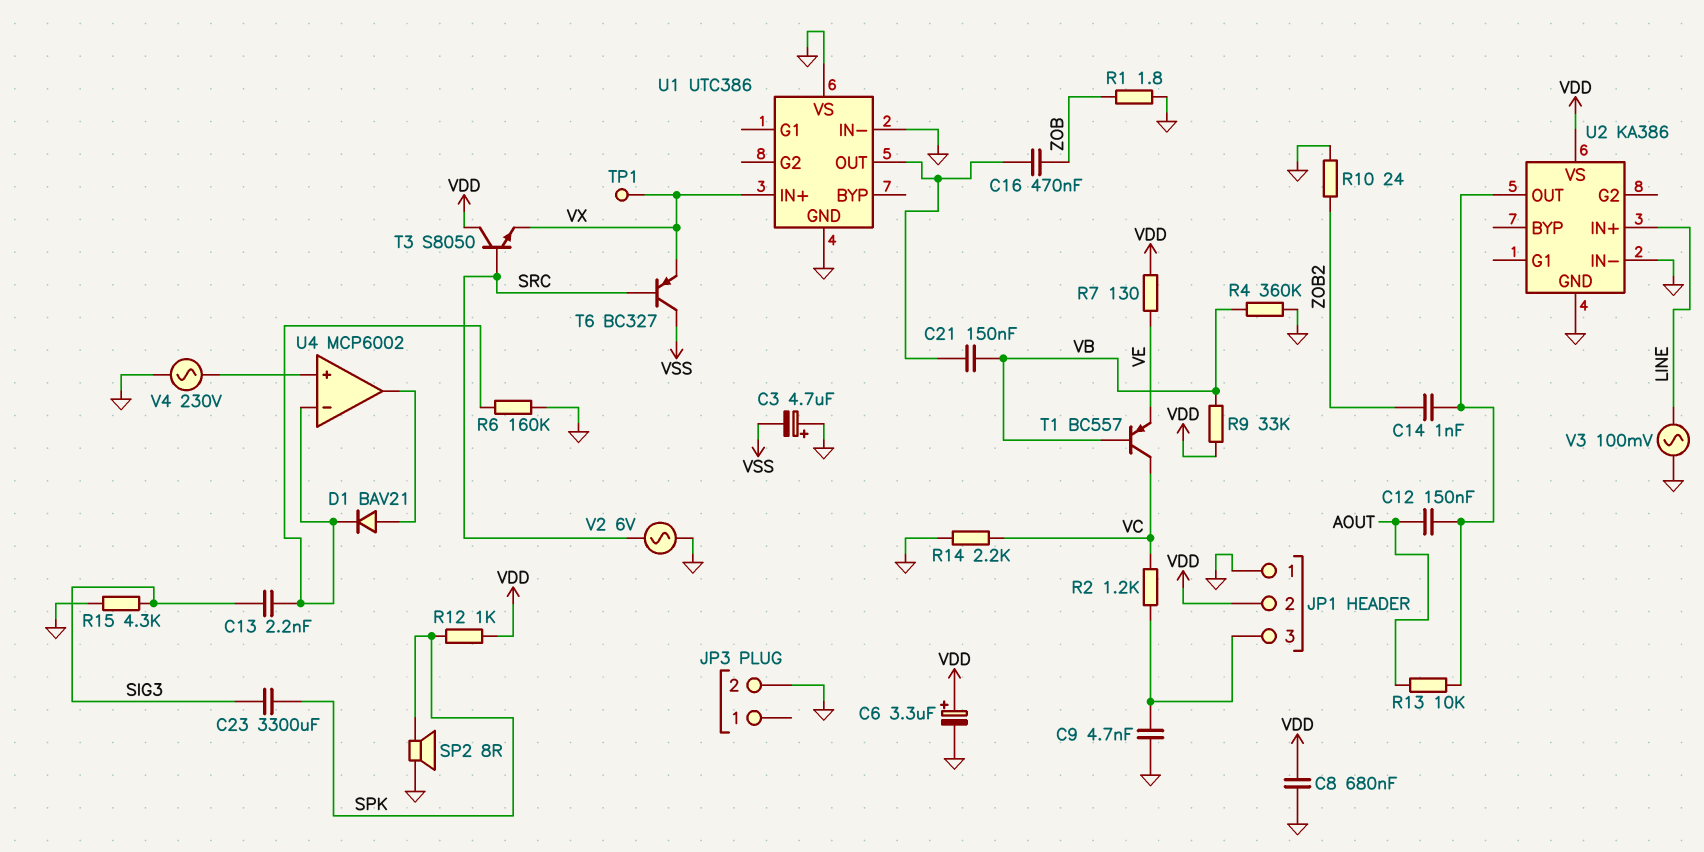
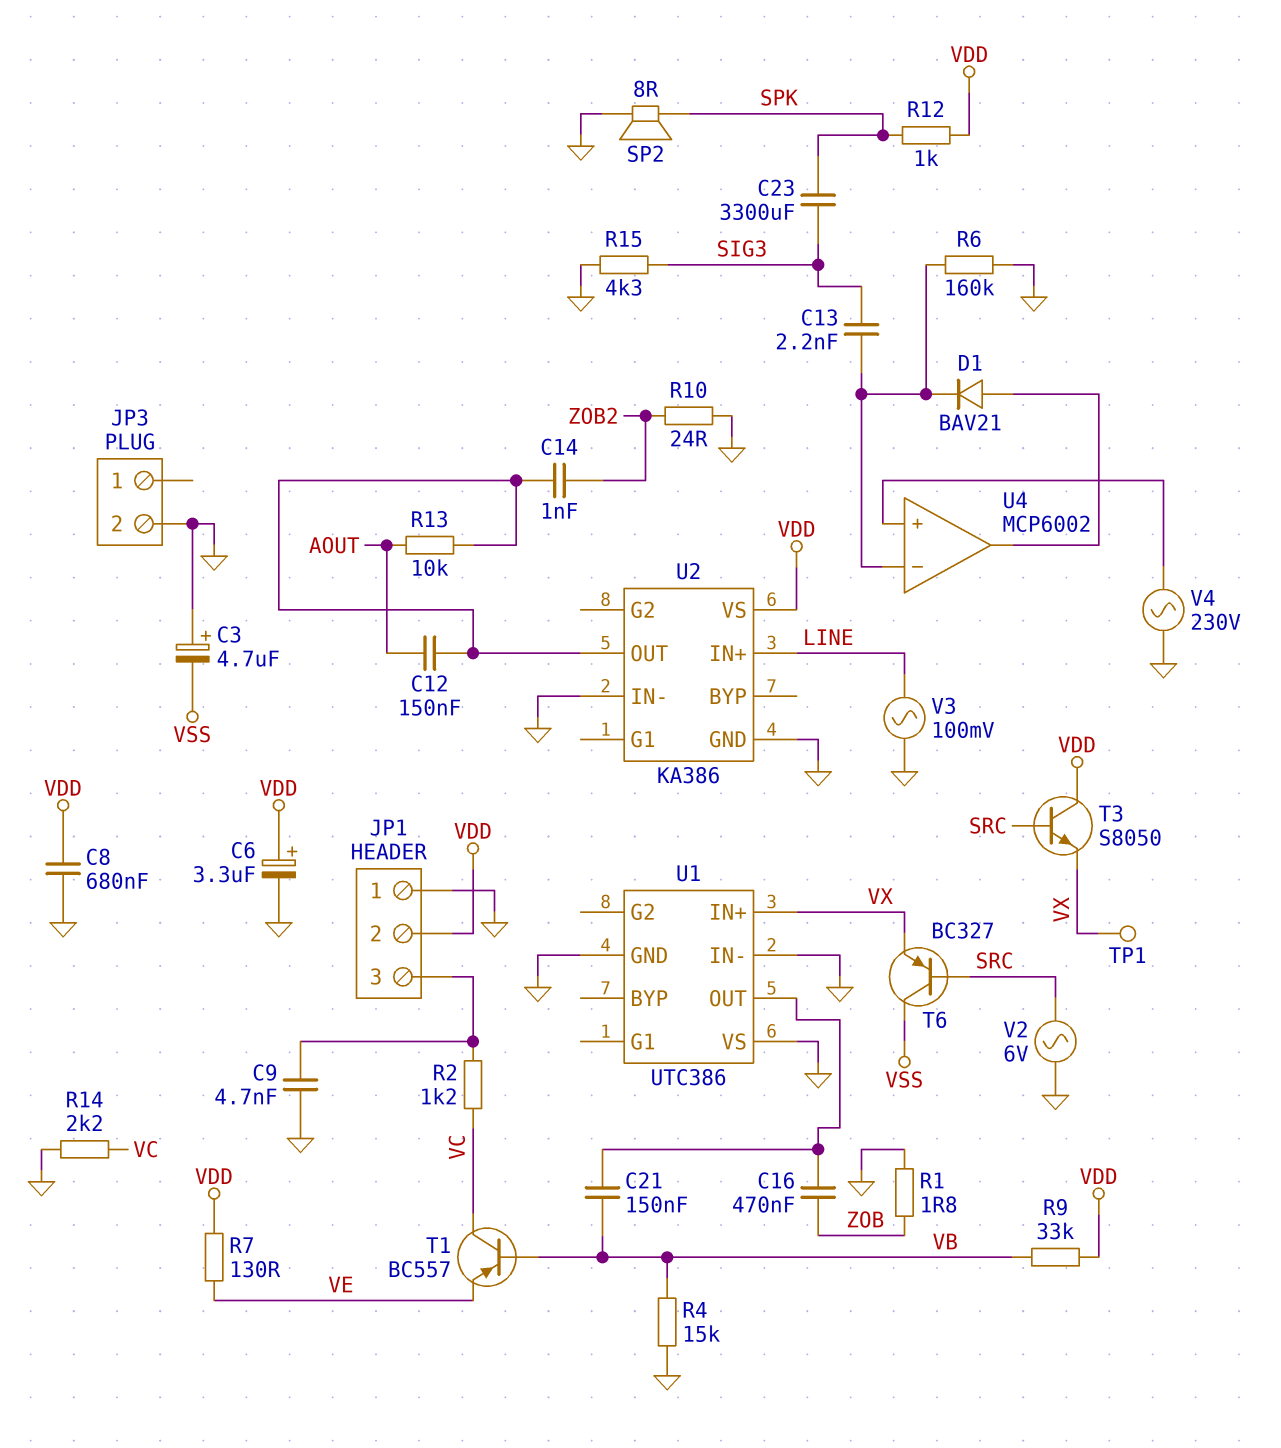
R4: 360k (GND, VB) -> 15k (GND, VB)

